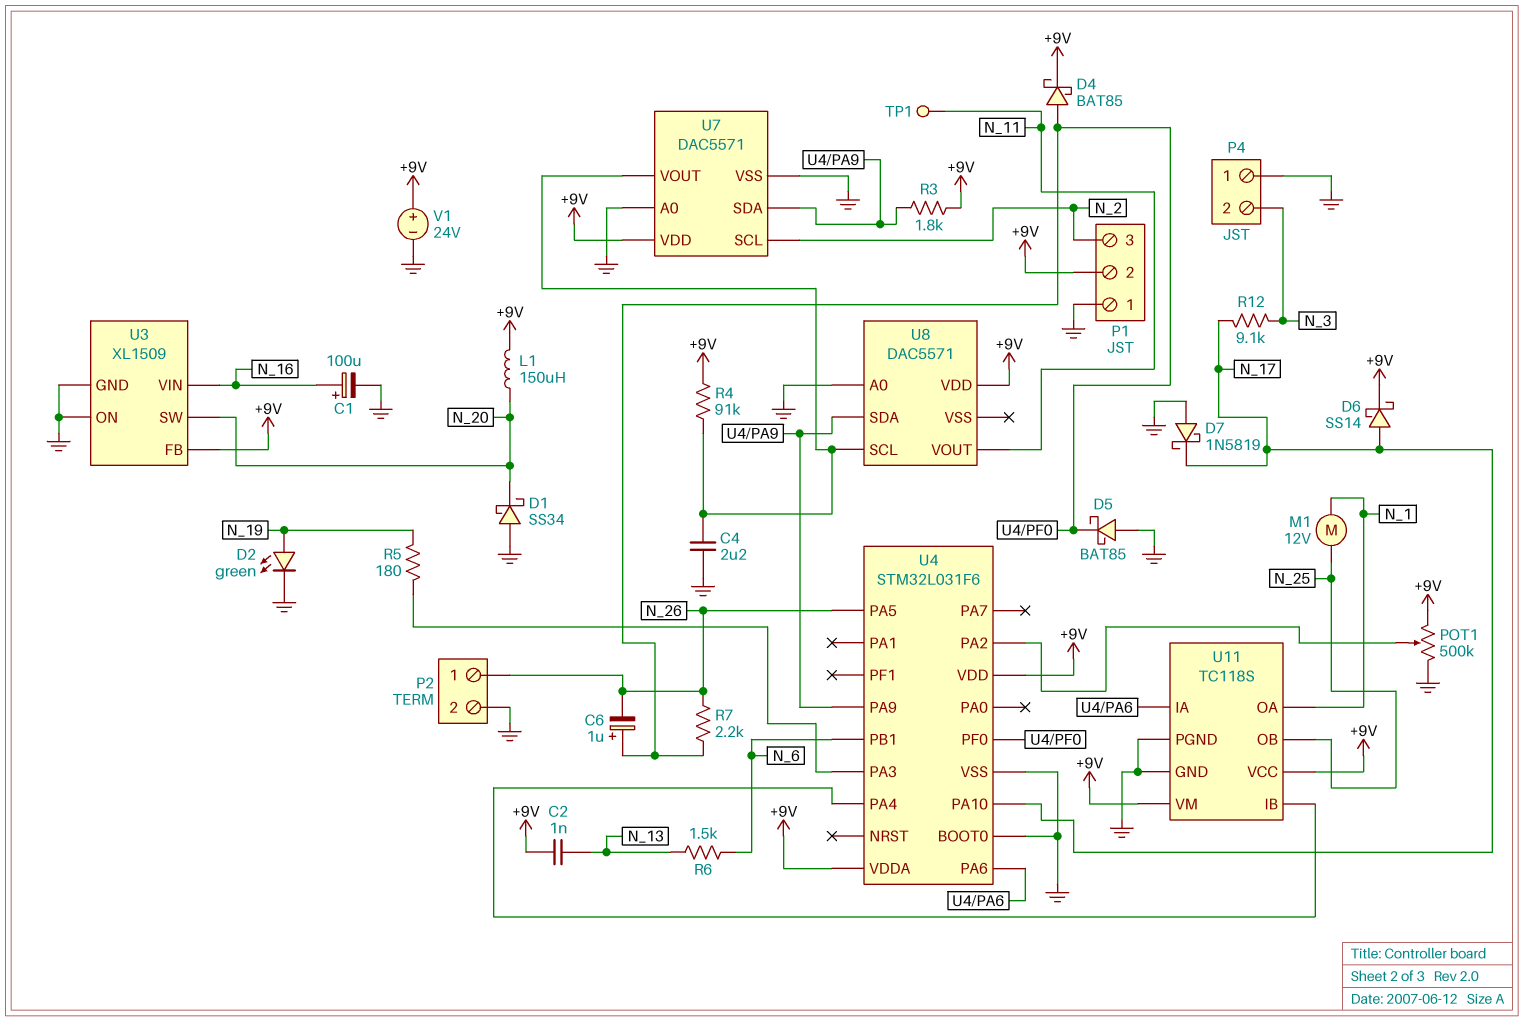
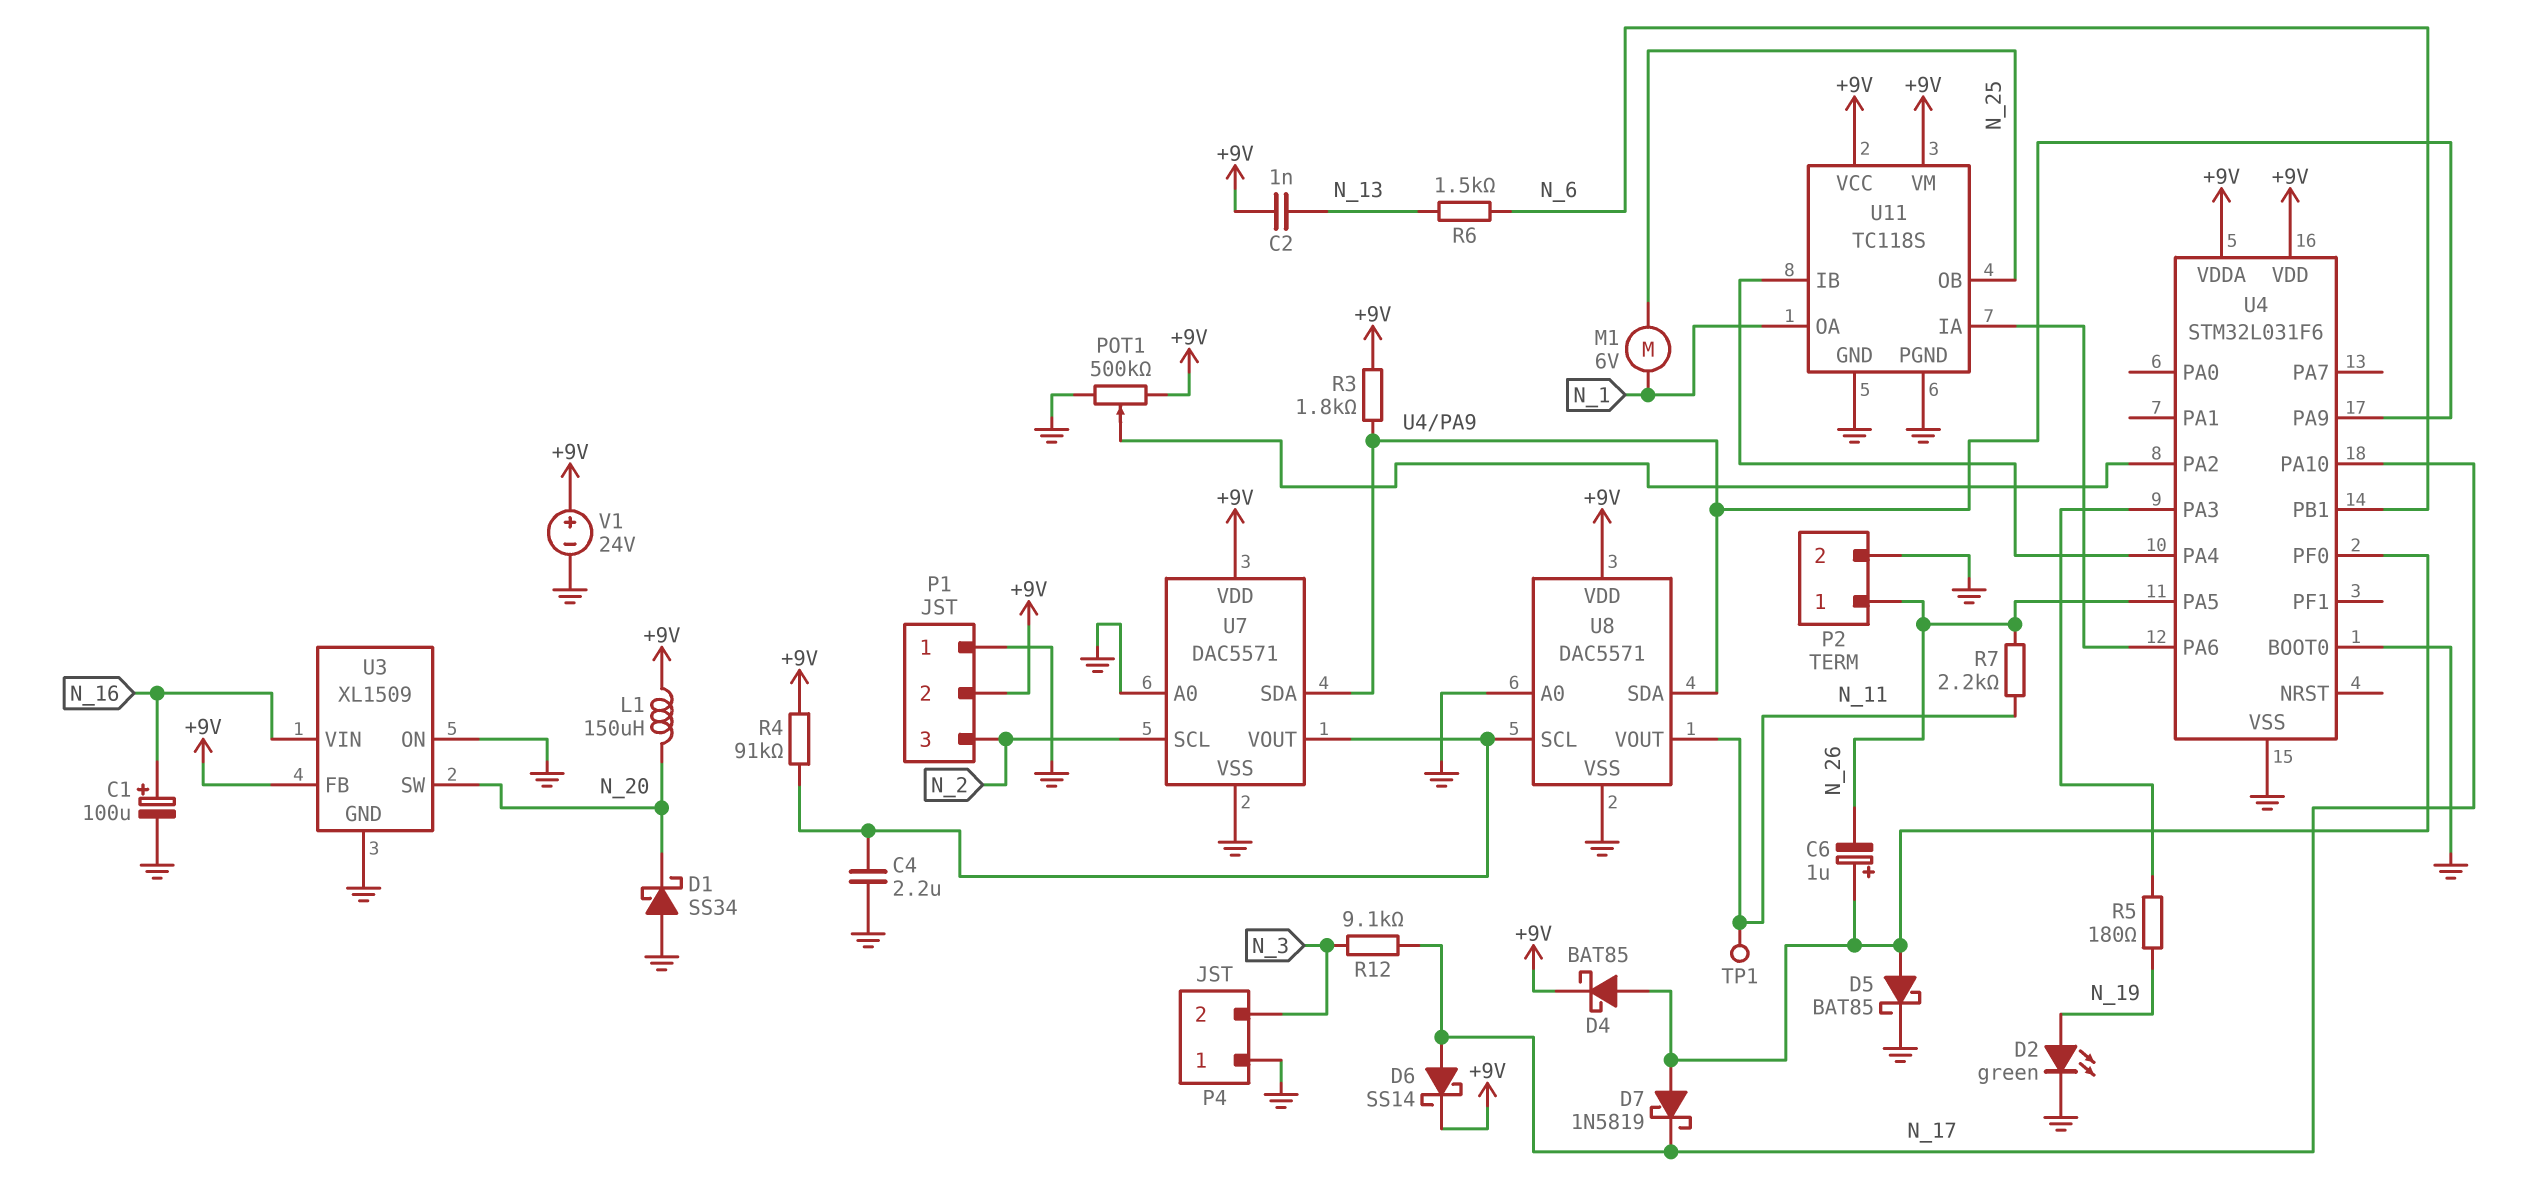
D5: schottky BAT85 (A GND, K U4/PF0) -> schottky BAT85 (A U4/PF0, K GND)
D7: schottky 1N5819 (A GND, K N_17) -> schottky 1N5819 (A U4/PF0, K N_17)
M1: motor 12V (N_1, N_25) -> motor 6V (N_1, N_25)
R7: 2.2k (N_26, U4/PF0) -> 2.2k (N_11, N_26)
U8 pin VSS: none -> GND

